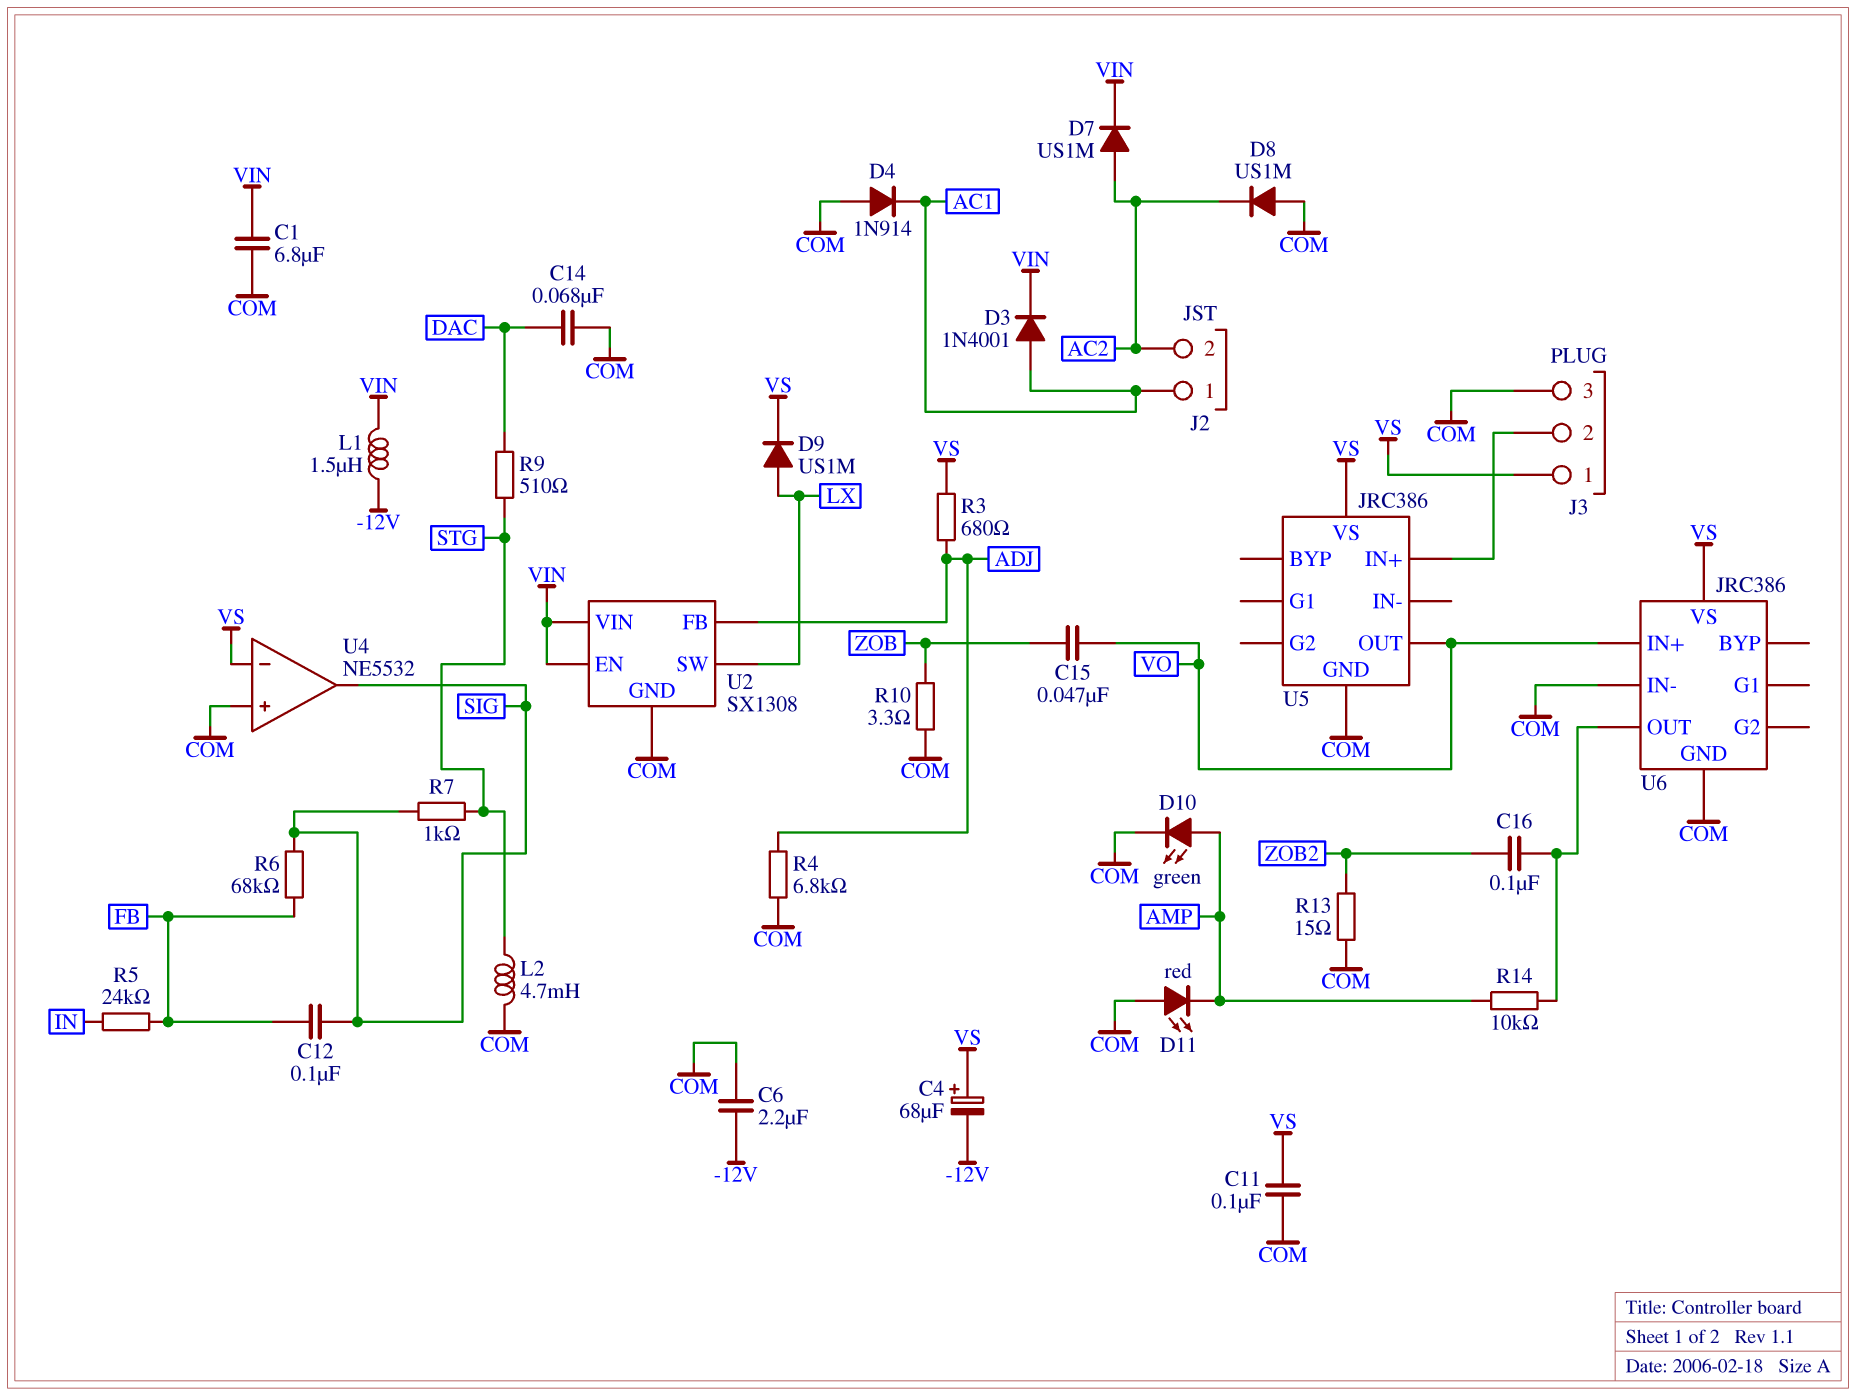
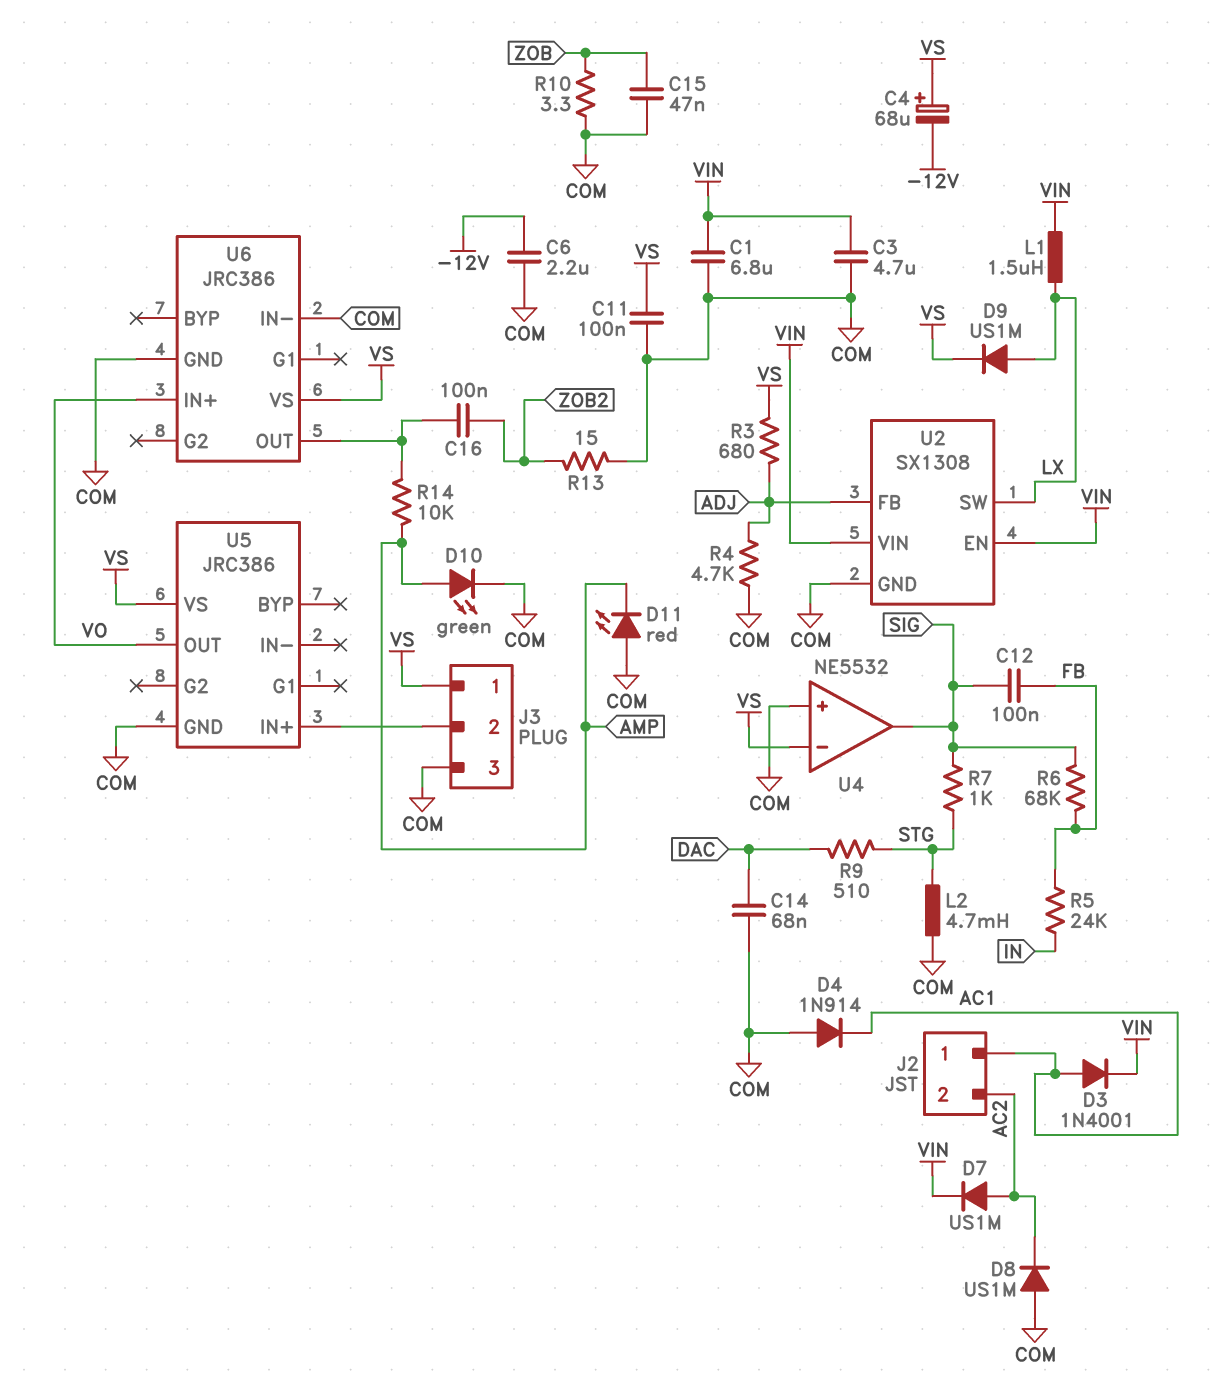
C3: none -> 4.7uF (COM, VIN)
C15: 47nF (VO, ZOB) -> 47nF (COM, ZOB)
L1: 1.5uH (-12V, VIN) -> 1.5uH (LX, VIN)
R4: 6.8k (ADJ, COM) -> 4.7k (ADJ, COM)

